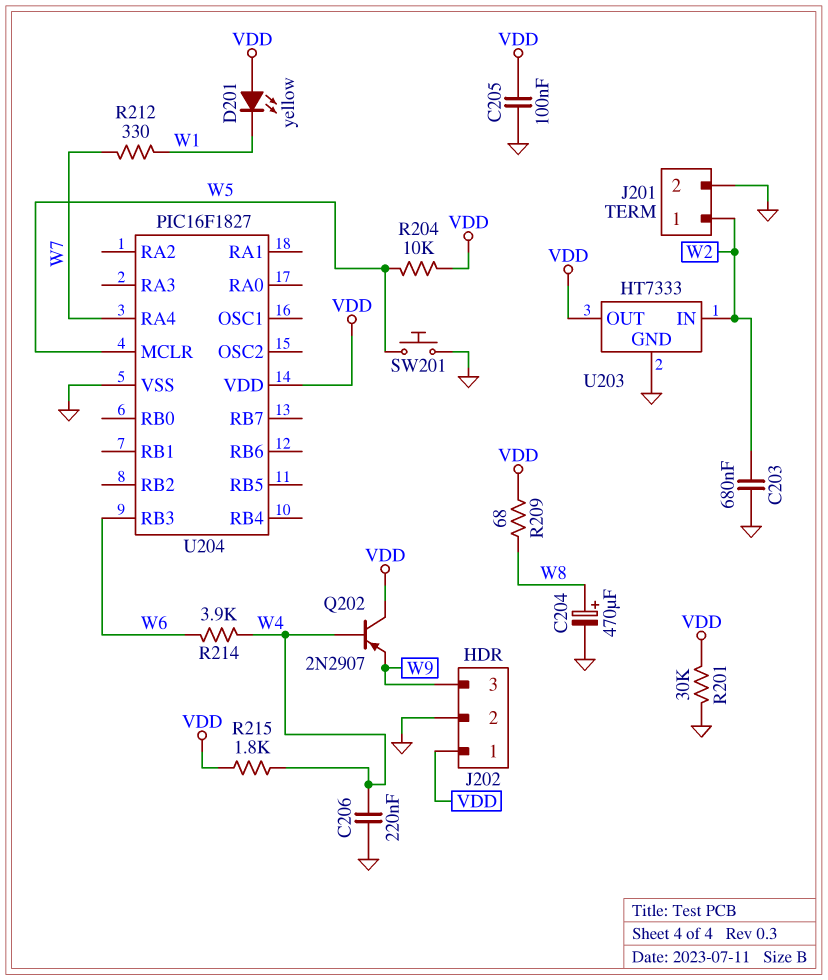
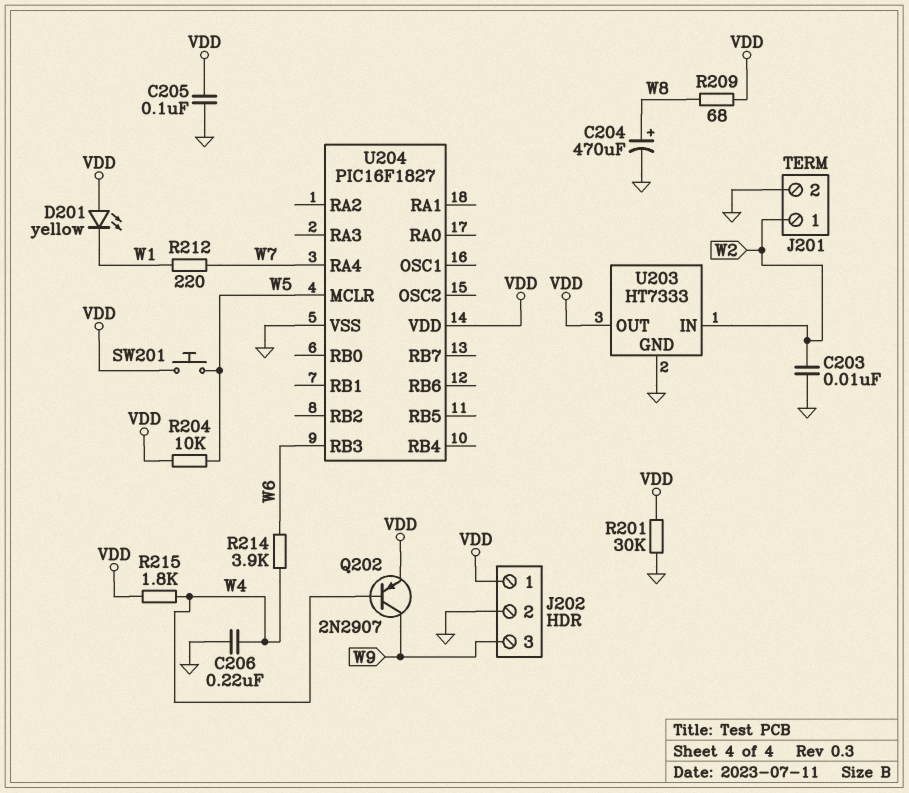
C203: 680nF (GND, W2) -> 10nF (GND, W2)
Q202: PNP 2N2907 (B W4, C VDD, E W9) -> PNP 2N2907 (B W4, C W9, E VDD)
R212: 330 (W1, W7) -> 220 (W1, W7)
SW201: button (GND, W5) -> button (VDD, W5)

